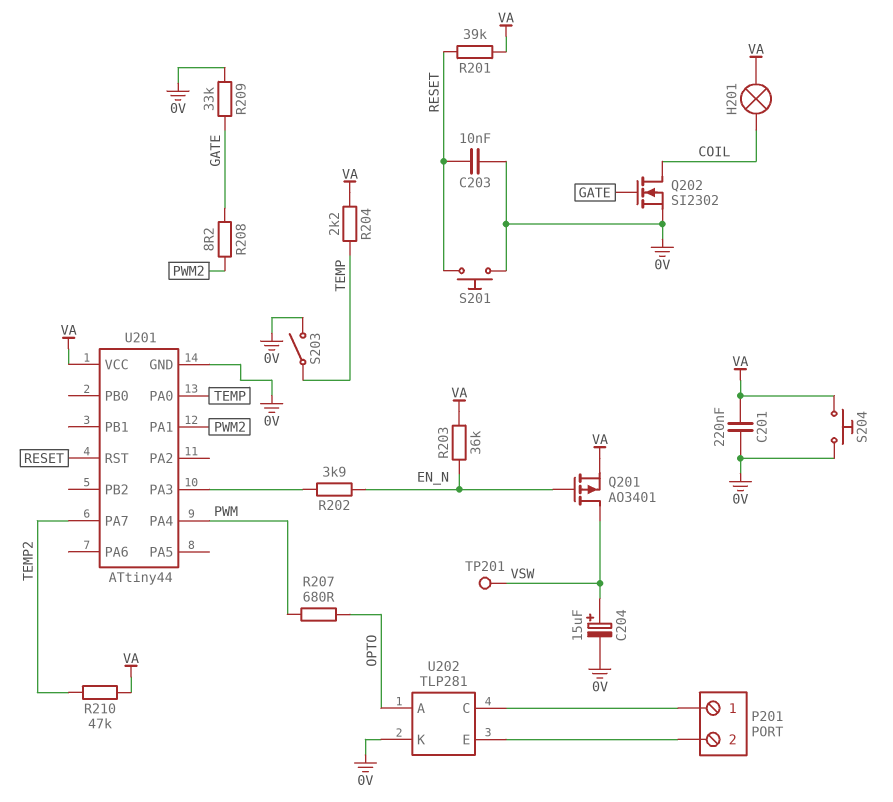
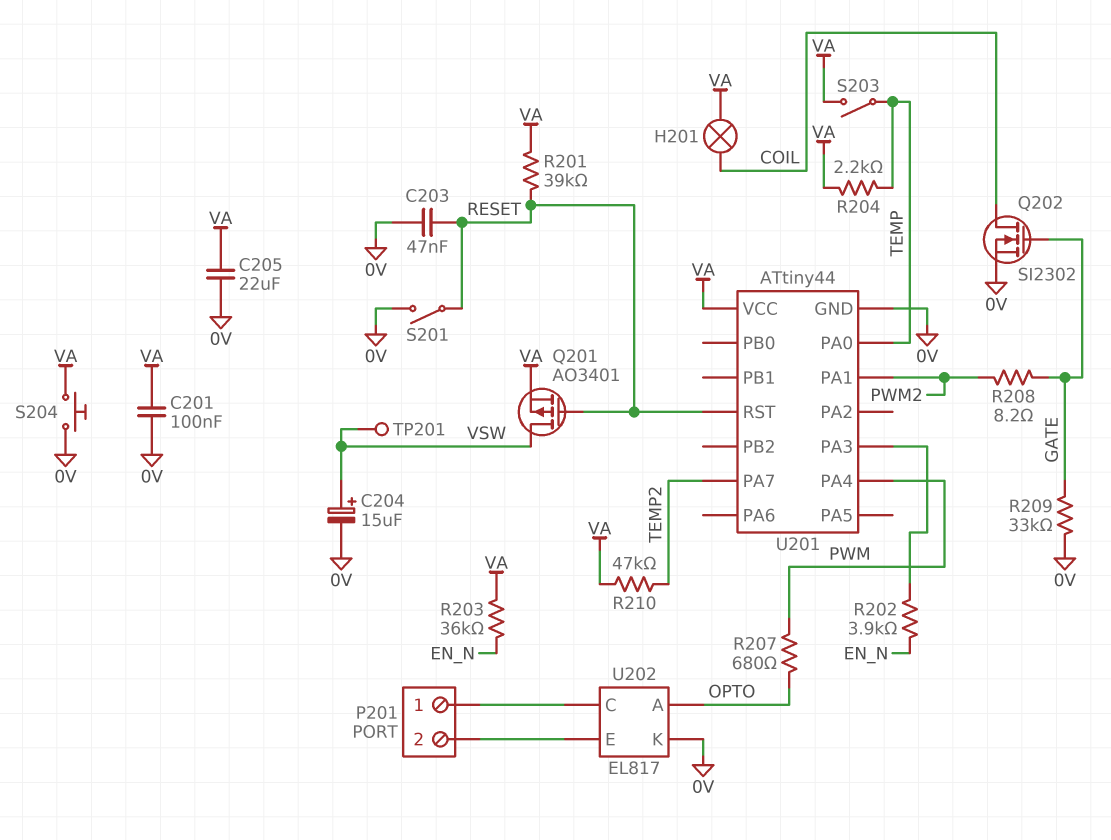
C201: 220nF (0V, VA) -> 100nF (0V, VA)
C203: 10nF (0V, RESET) -> 47nF (0V, RESET)
C205: none -> 22uF (0V, VA)
Q201: PMOS AO3401 (G EN_N, D VSW, S VA) -> PMOS AO3401 (G RESET, D VSW, S VA)
S201: button (0V, RESET) -> switch (0V, RESET)
S203: switch (0V, TEMP) -> switch (TEMP, VA)
U202: TLP281 -> EL817

